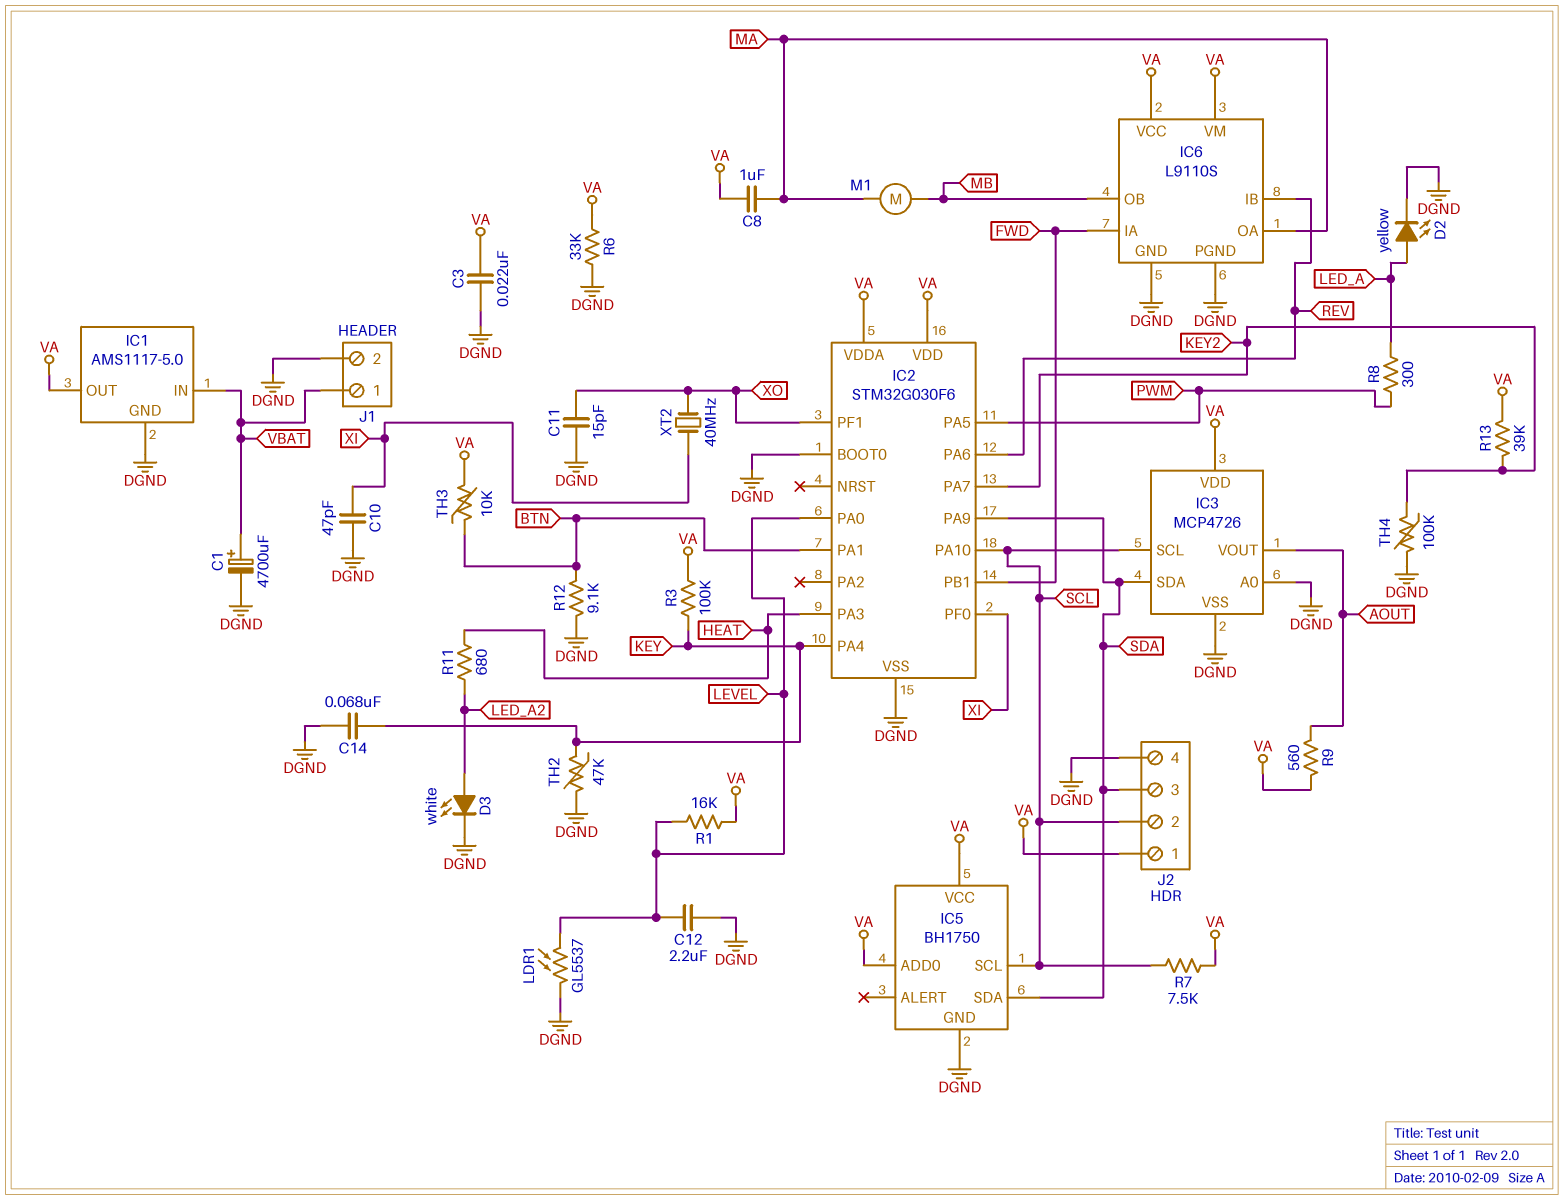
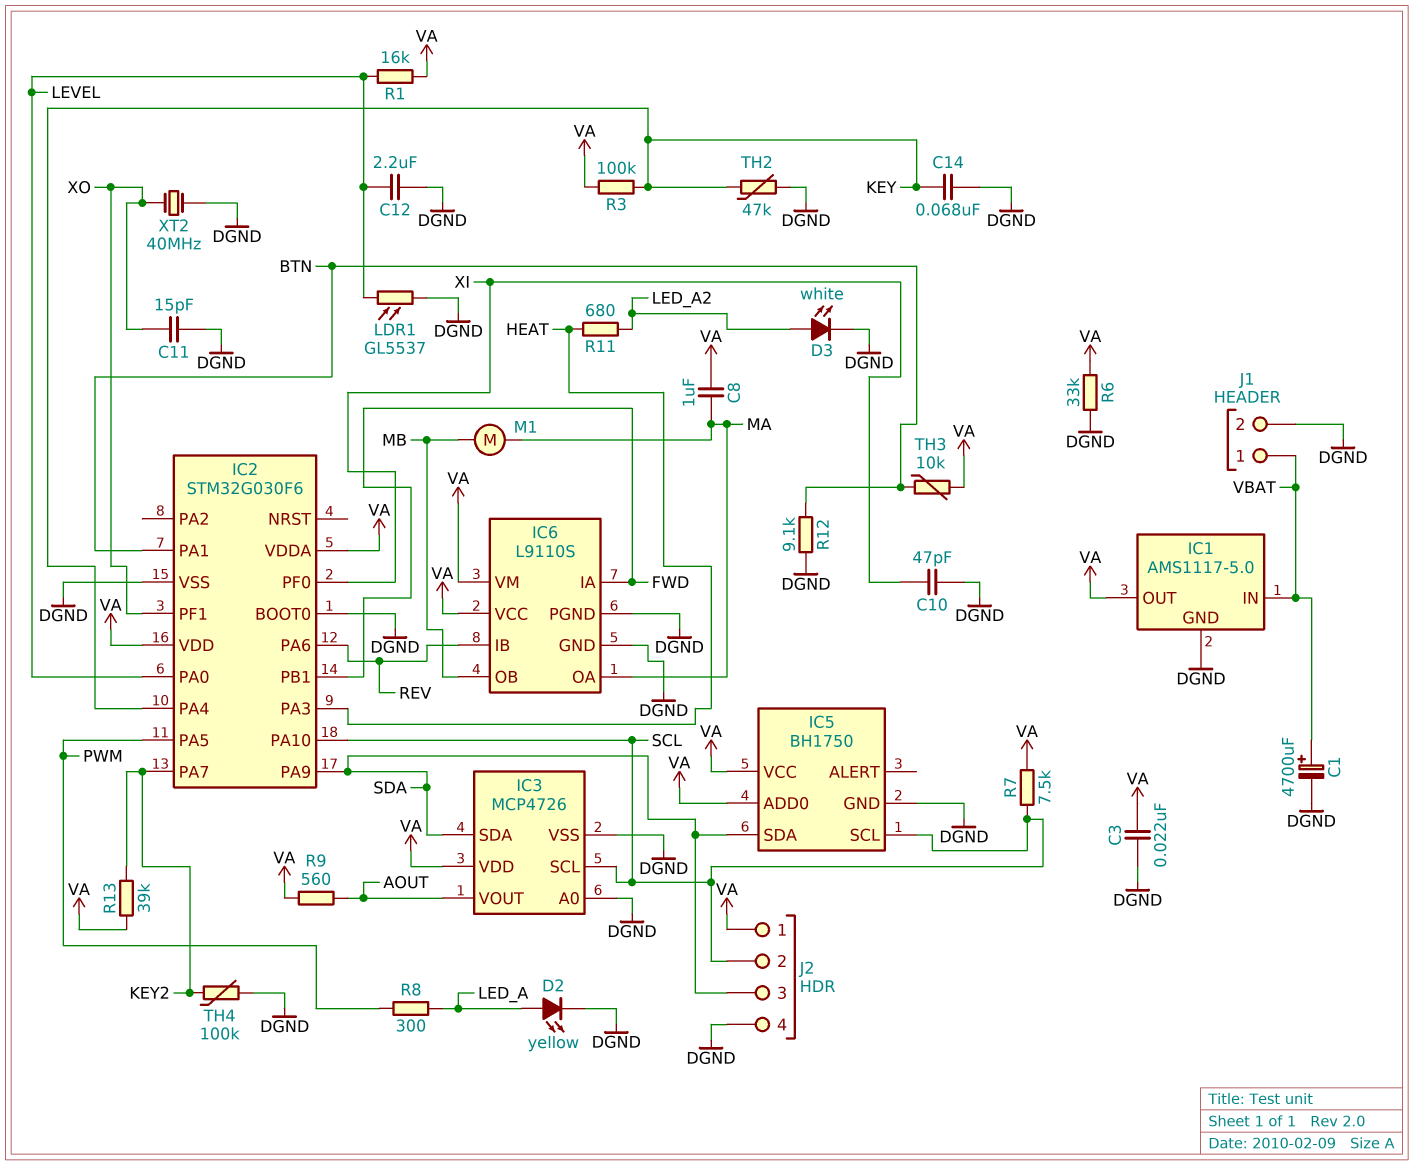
XT2: 40MHz (XI, XO) -> 40MHz (DGND, XO)

